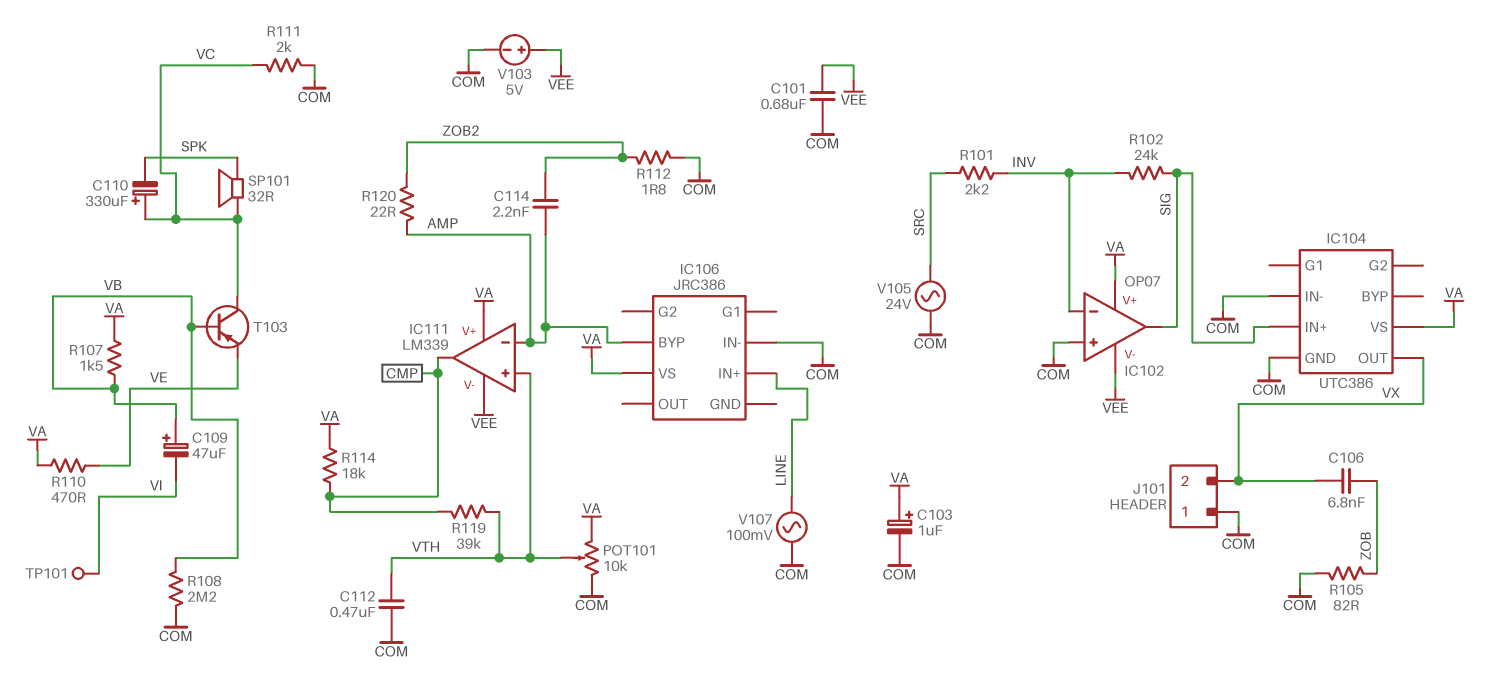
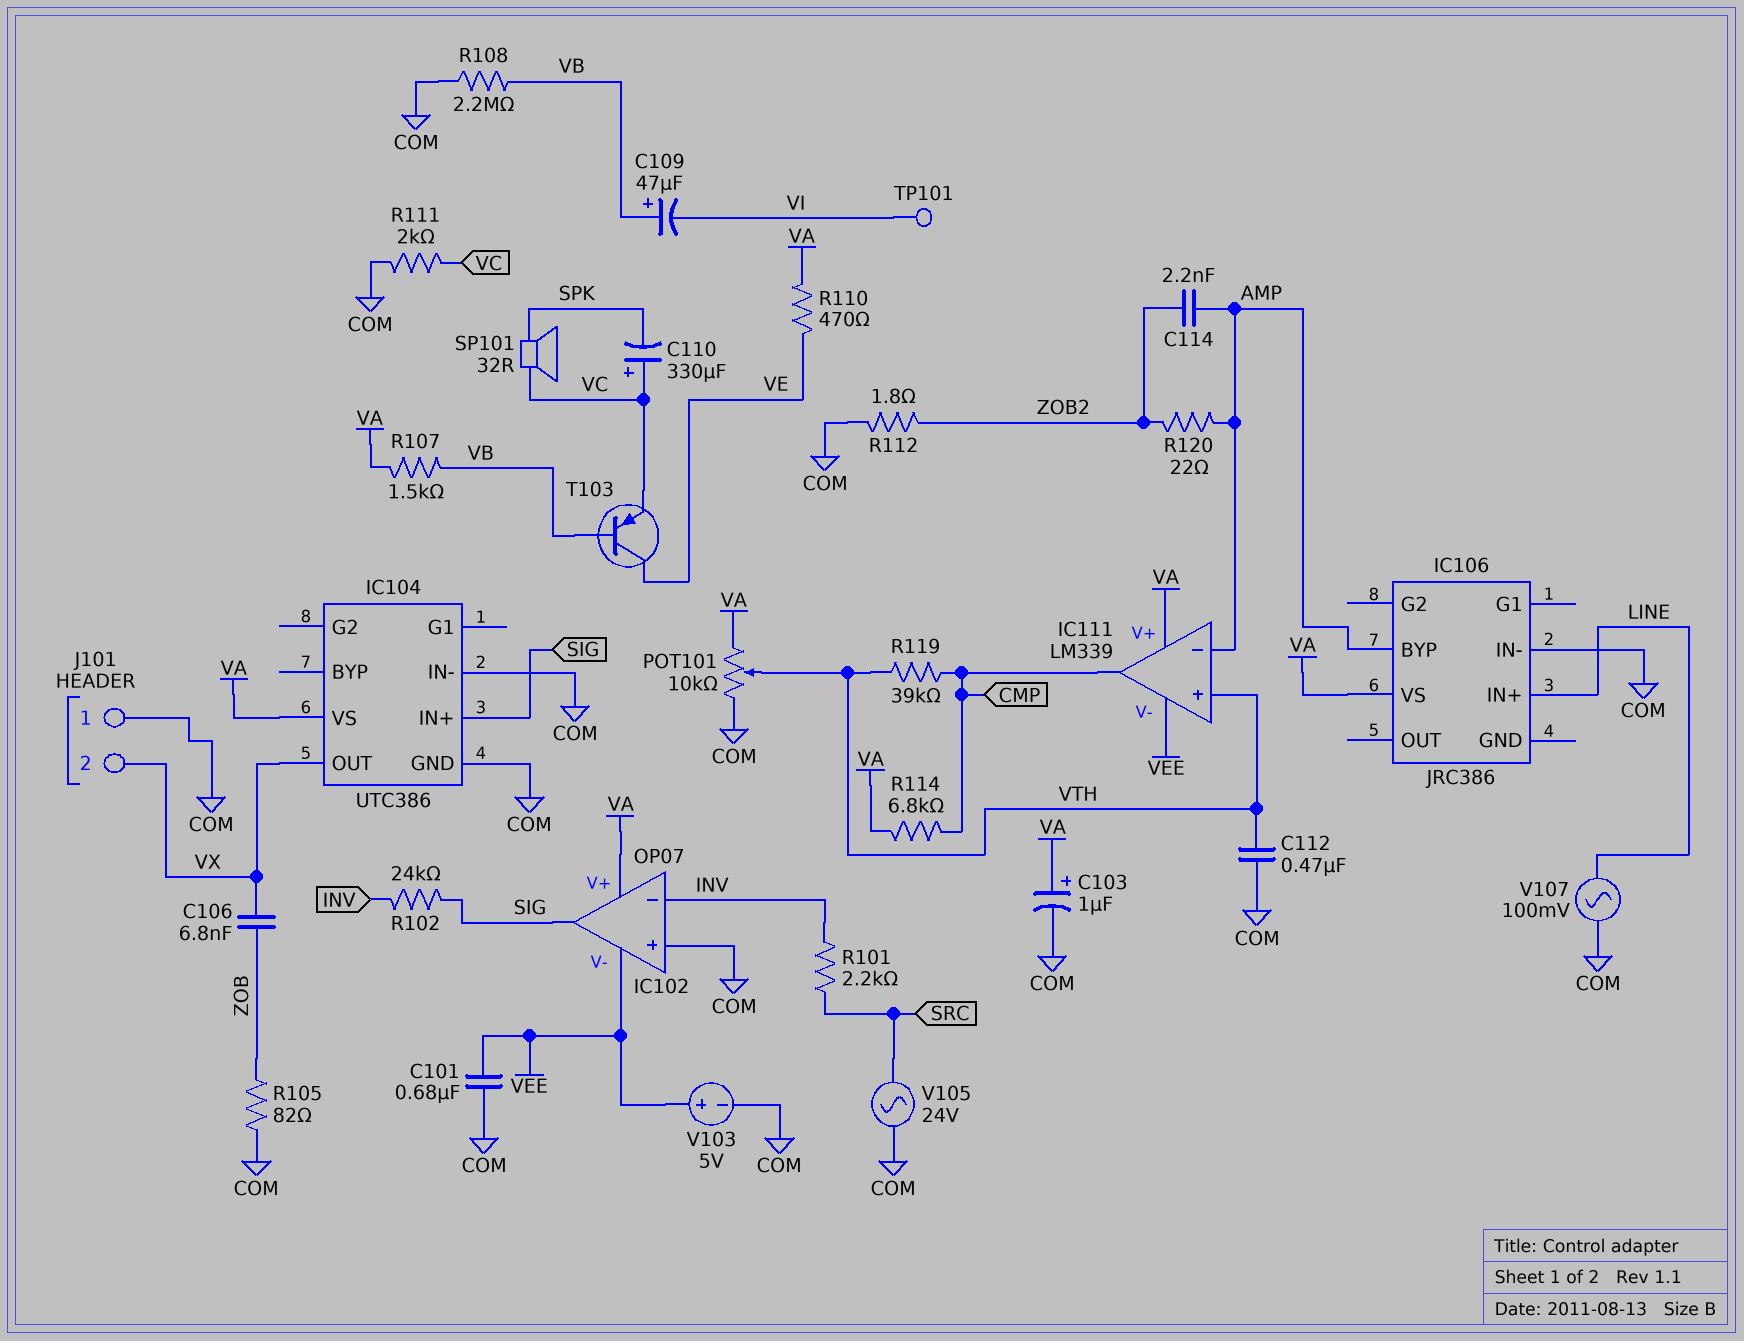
R114: 18k (CMP, VA) -> 6.8k (CMP, VA)
T103: PNP (B VB, C VC, E VE) -> PNP (B VB, C VE, E VC)

